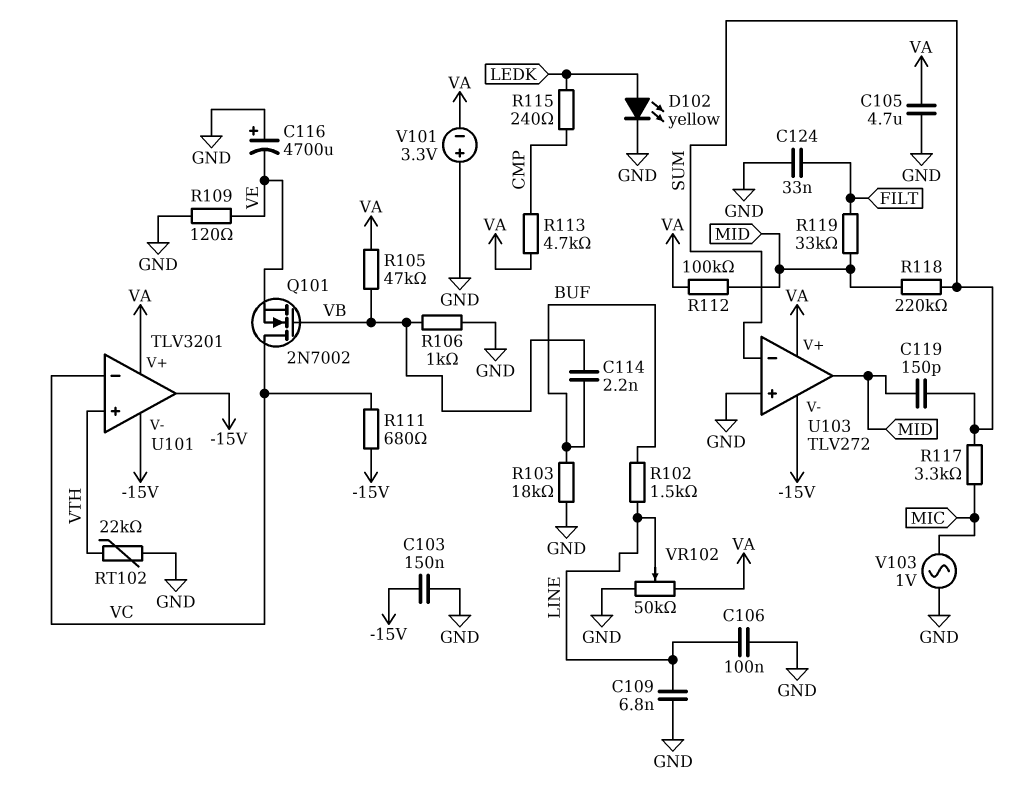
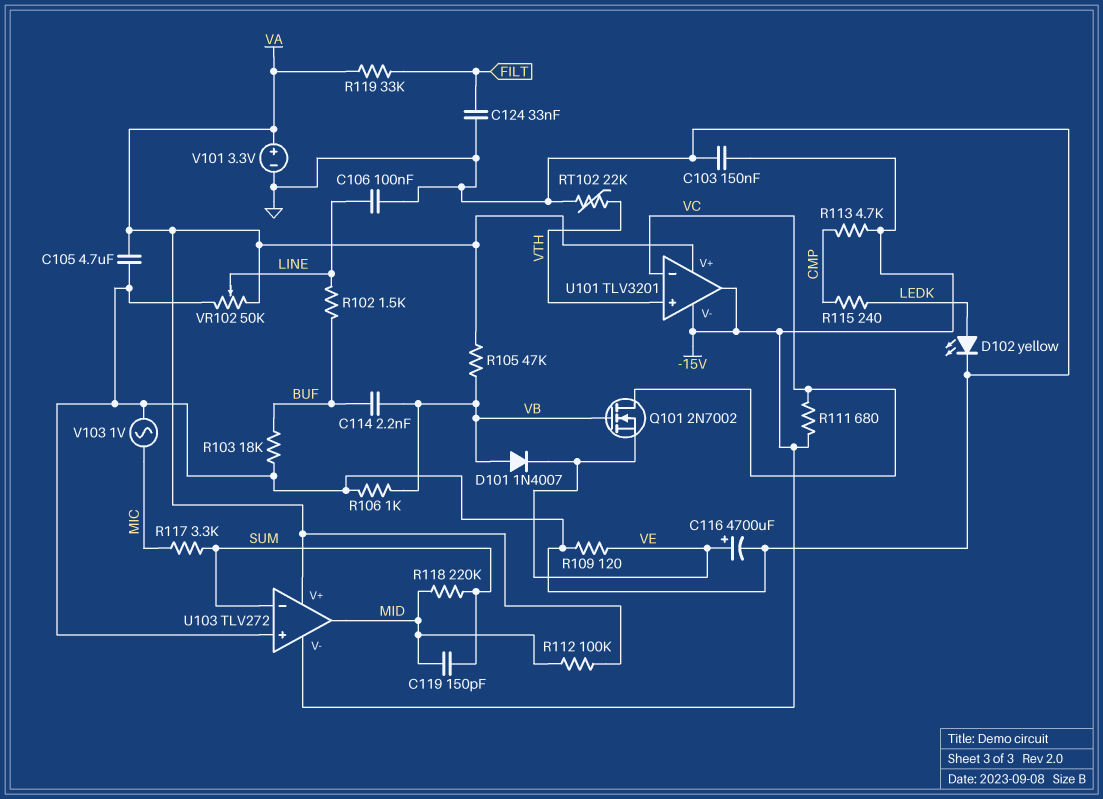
C109: 6.8nF (GND, LINE) -> none
C116: 4700uF (plus GND, minus VE) -> 4700uF (plus VE, minus GND)
D101: none -> diode 1N4007 (A VB, K VE)
R113: 4.7k (CMP, VA) -> 4.7k (-15V, CMP)
R119: 33k (FILT, MID) -> 33k (FILT, VA)
V101: 3.3V (plus GND, minus VA) -> 3.3V (plus VA, minus GND)

